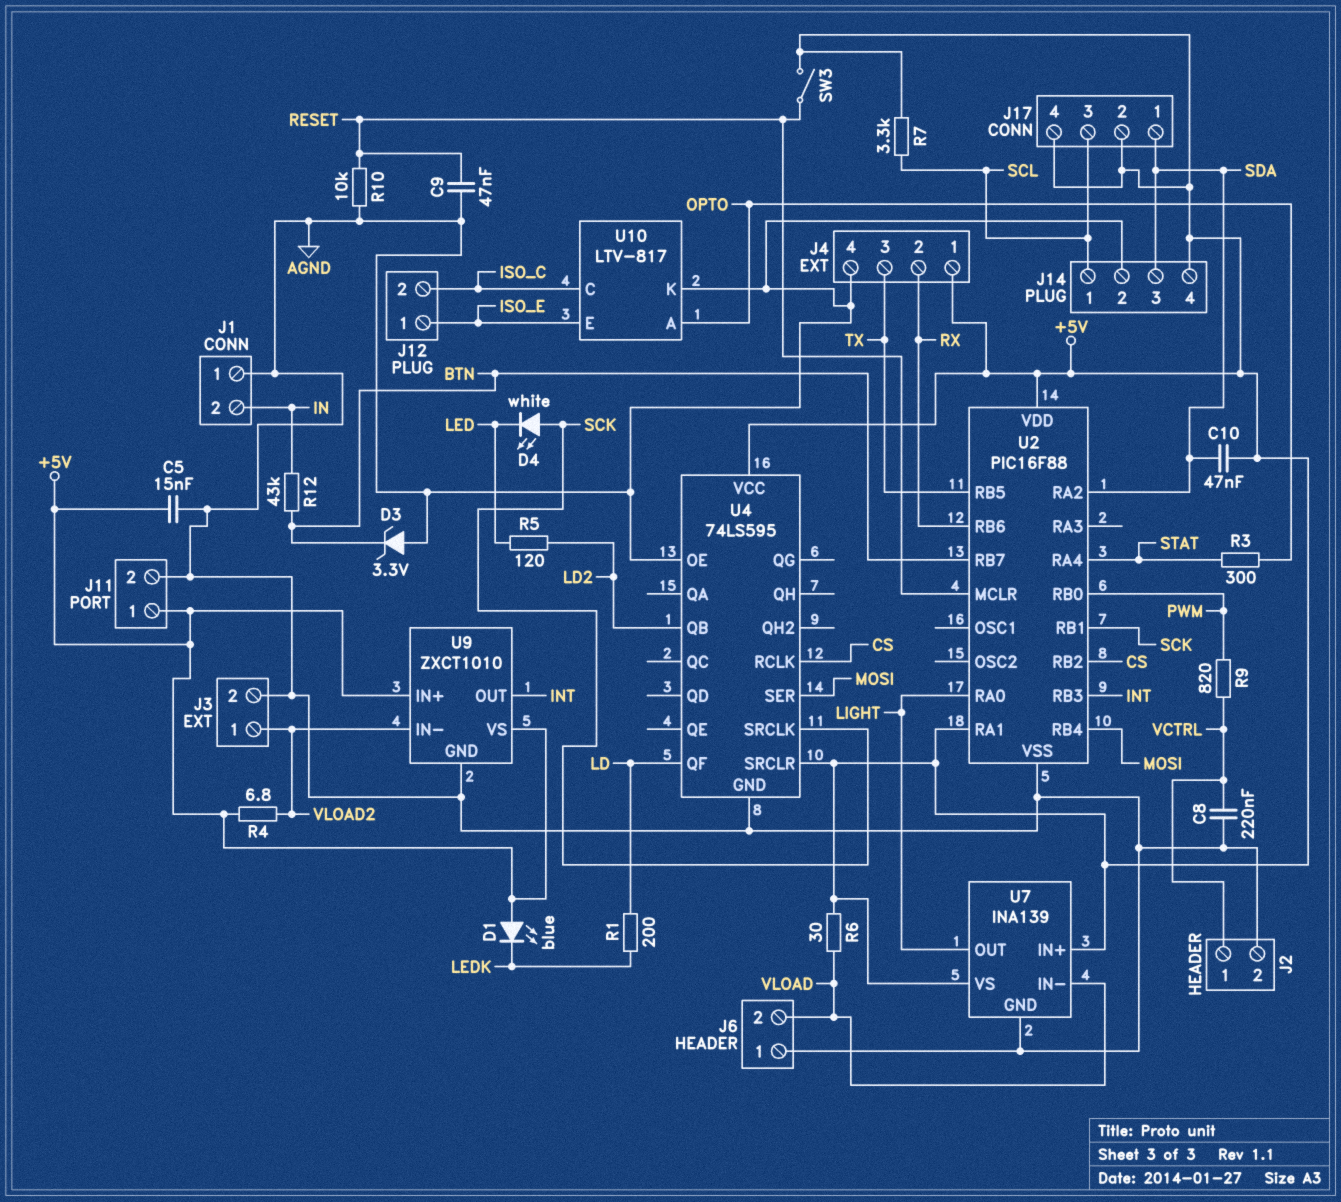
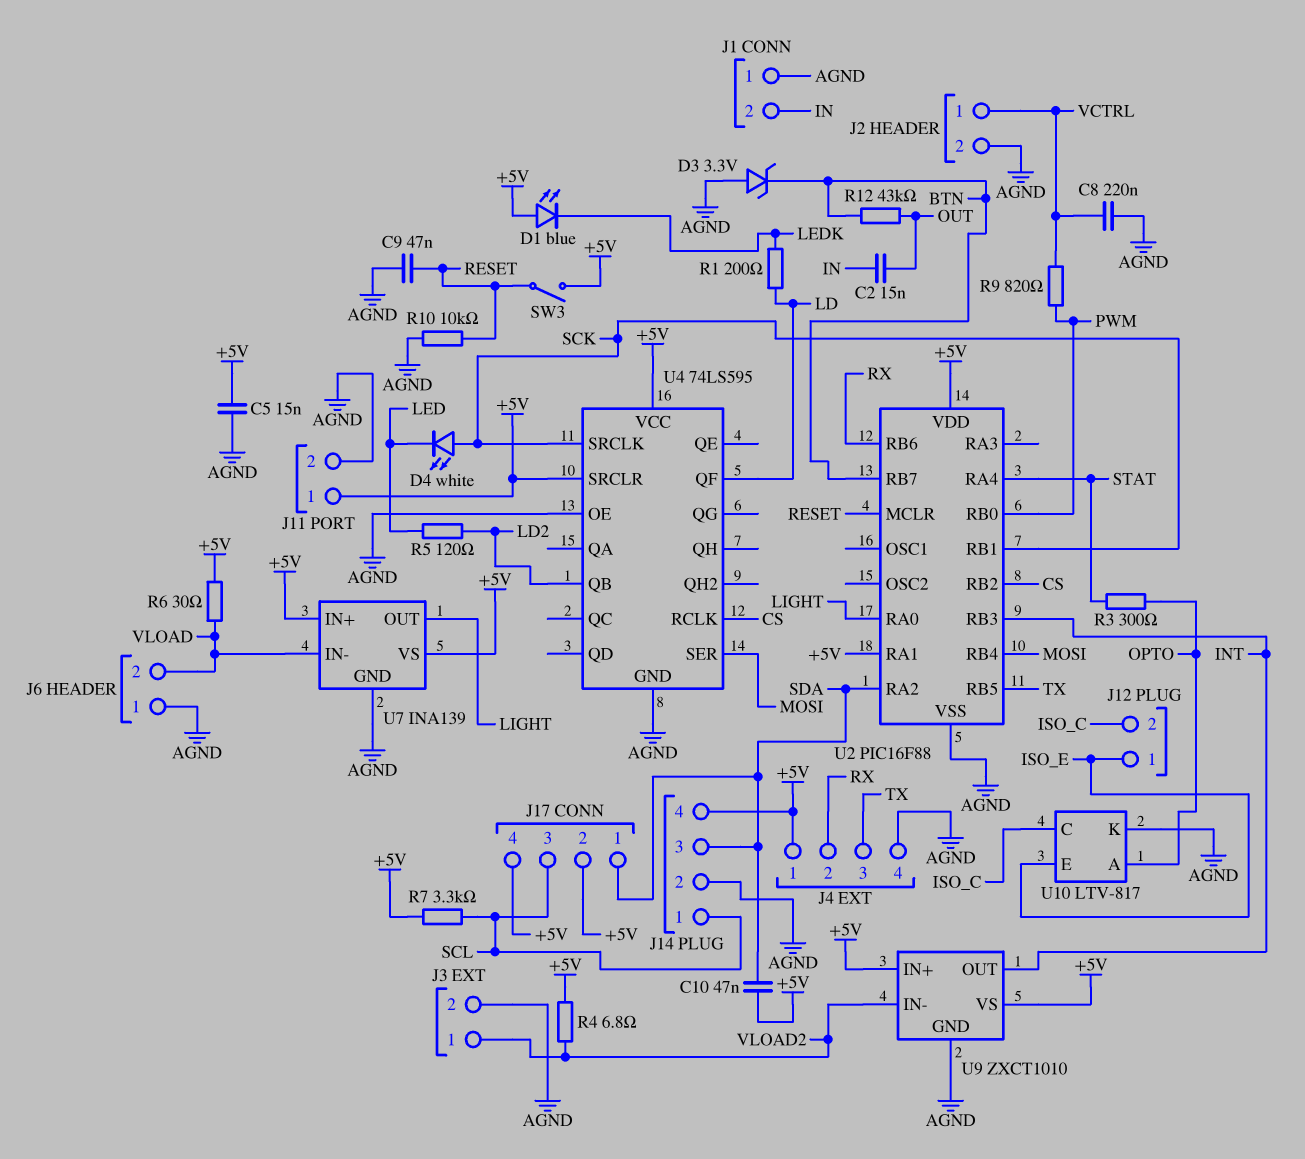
C2: none -> 15nF (IN, OUT)
R12: 43k (BTN, IN) -> 43k (BTN, OUT)

